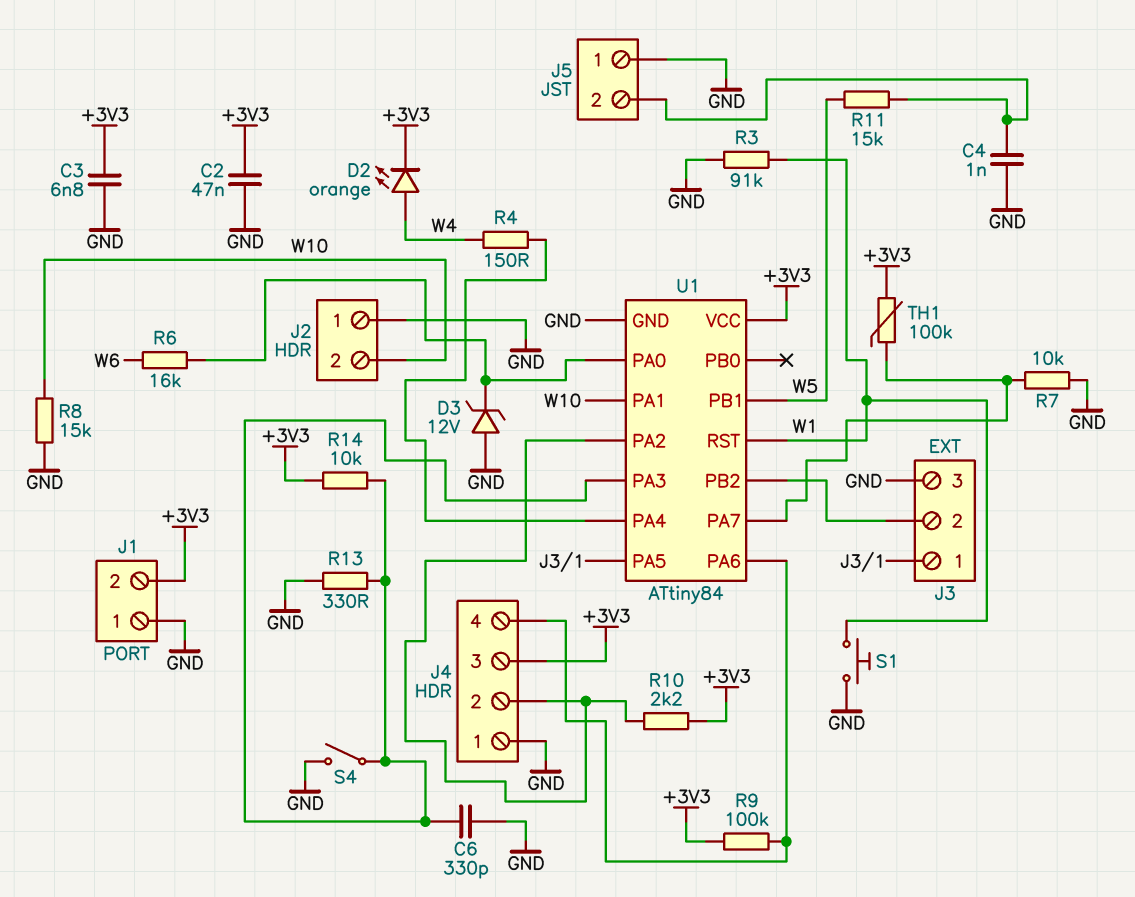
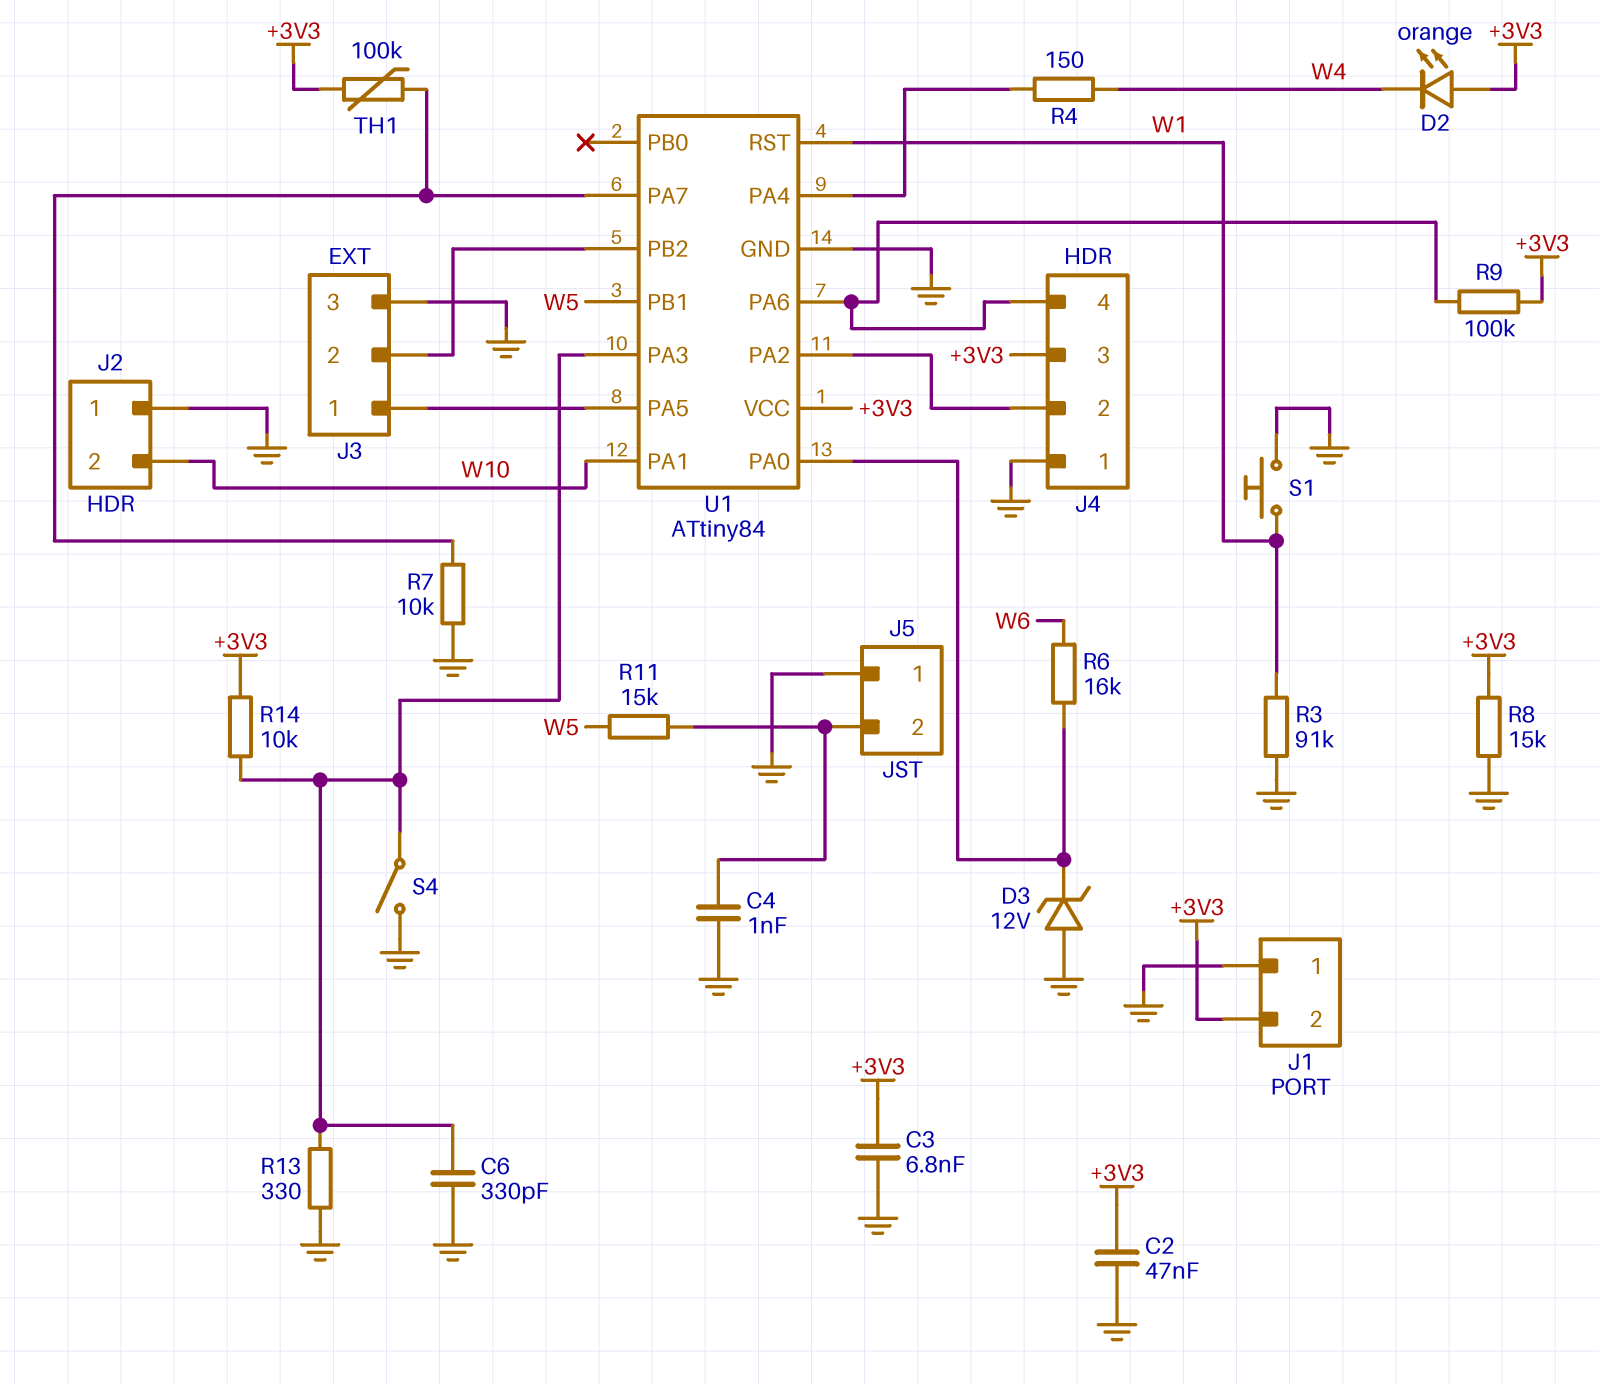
D2: LED orange (A W4, K +3V3) -> LED orange (A +3V3, K W4)
R8: 15k (GND, W10) -> 15k (+3V3, GND)
R10: 2.2k (+3V3, J4/2) -> none

